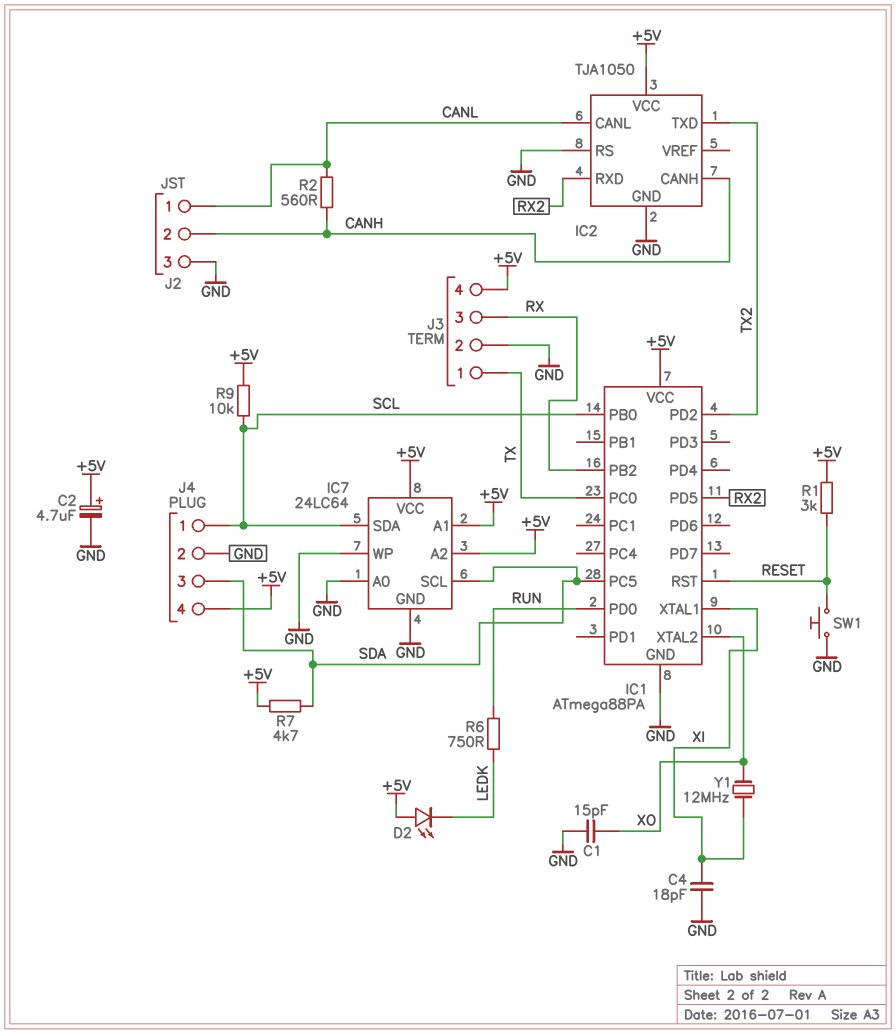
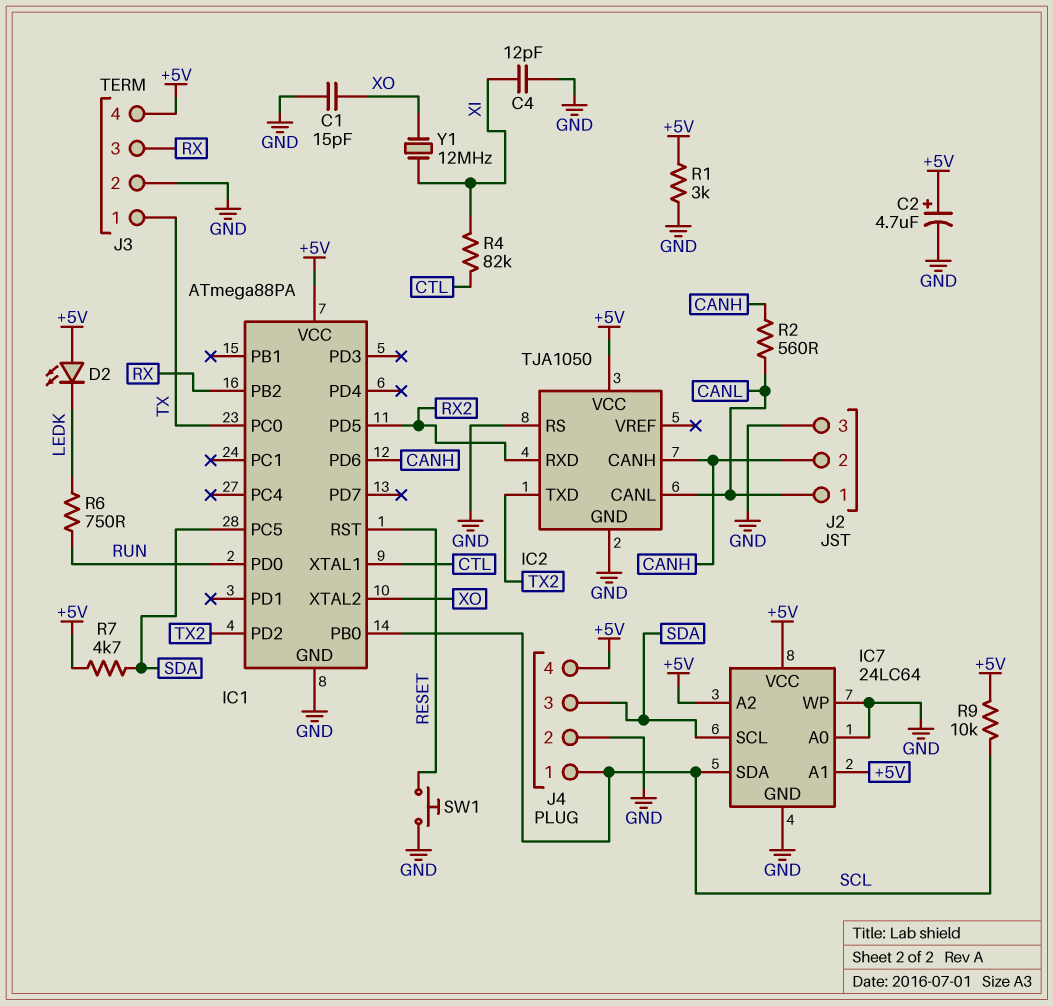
C4: 18pF (GND, XI) -> 12pF (GND, XI)
IC1 pin PD6: none -> CANH
IC1 pin XTAL1: XI -> CTL
R1: 3k (+5V, RESET) -> 3k (+5V, GND)
R4: none -> 82k (CTL, XI)

